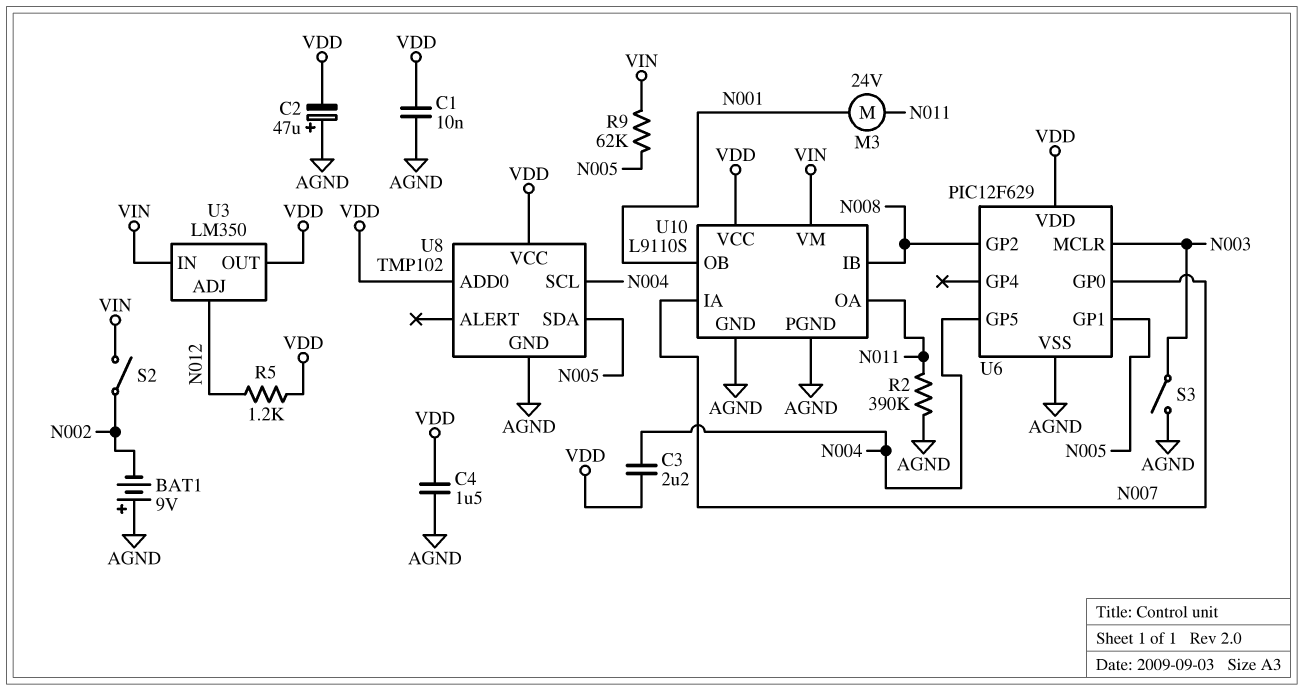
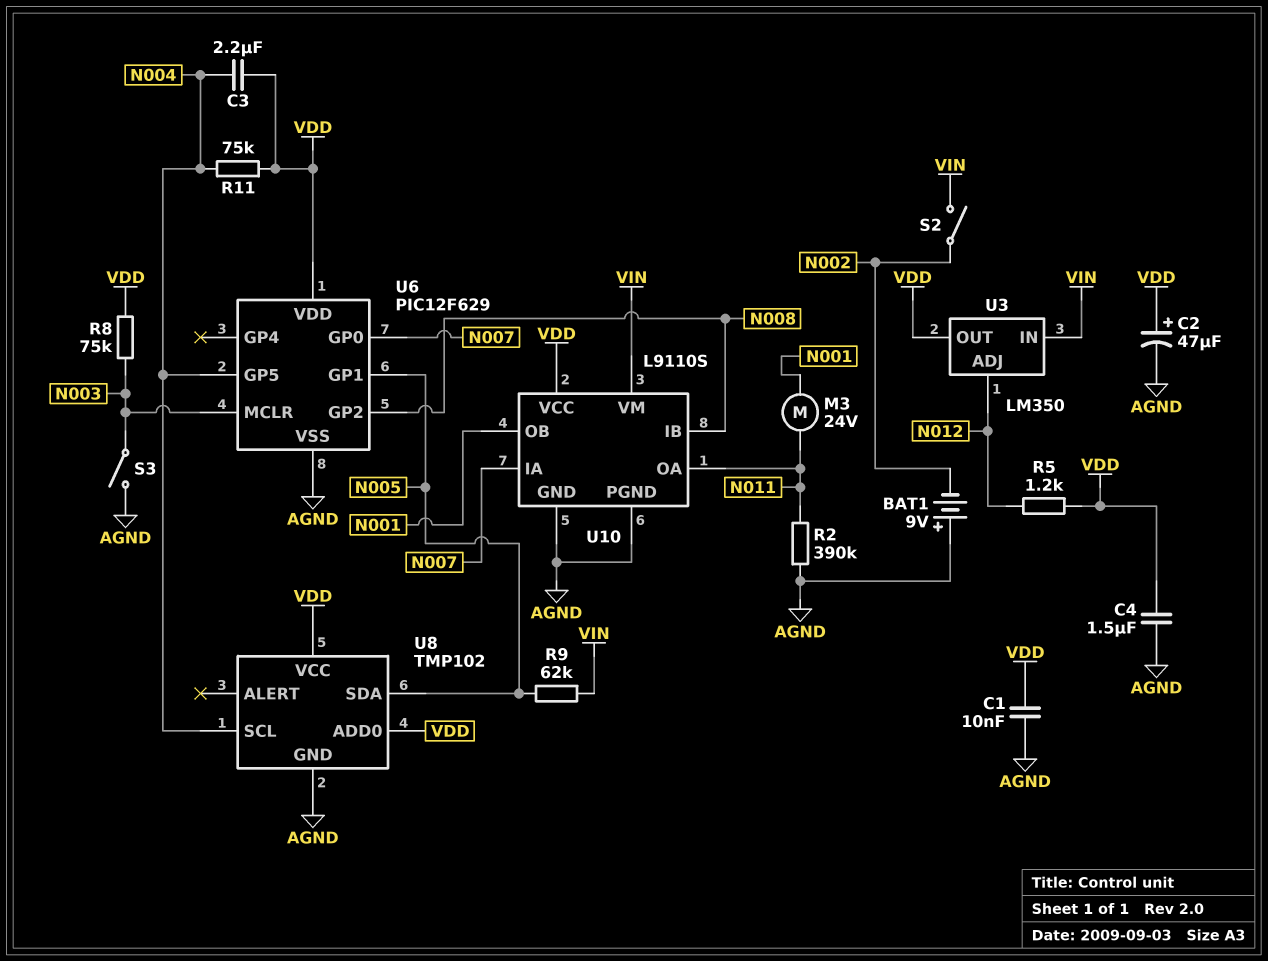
C2: 47uF (plus AGND, minus VDD) -> 47uF (plus VDD, minus AGND)
R8: none -> 75k (N003, VDD)
R11: none -> 75k (N004, VDD)

